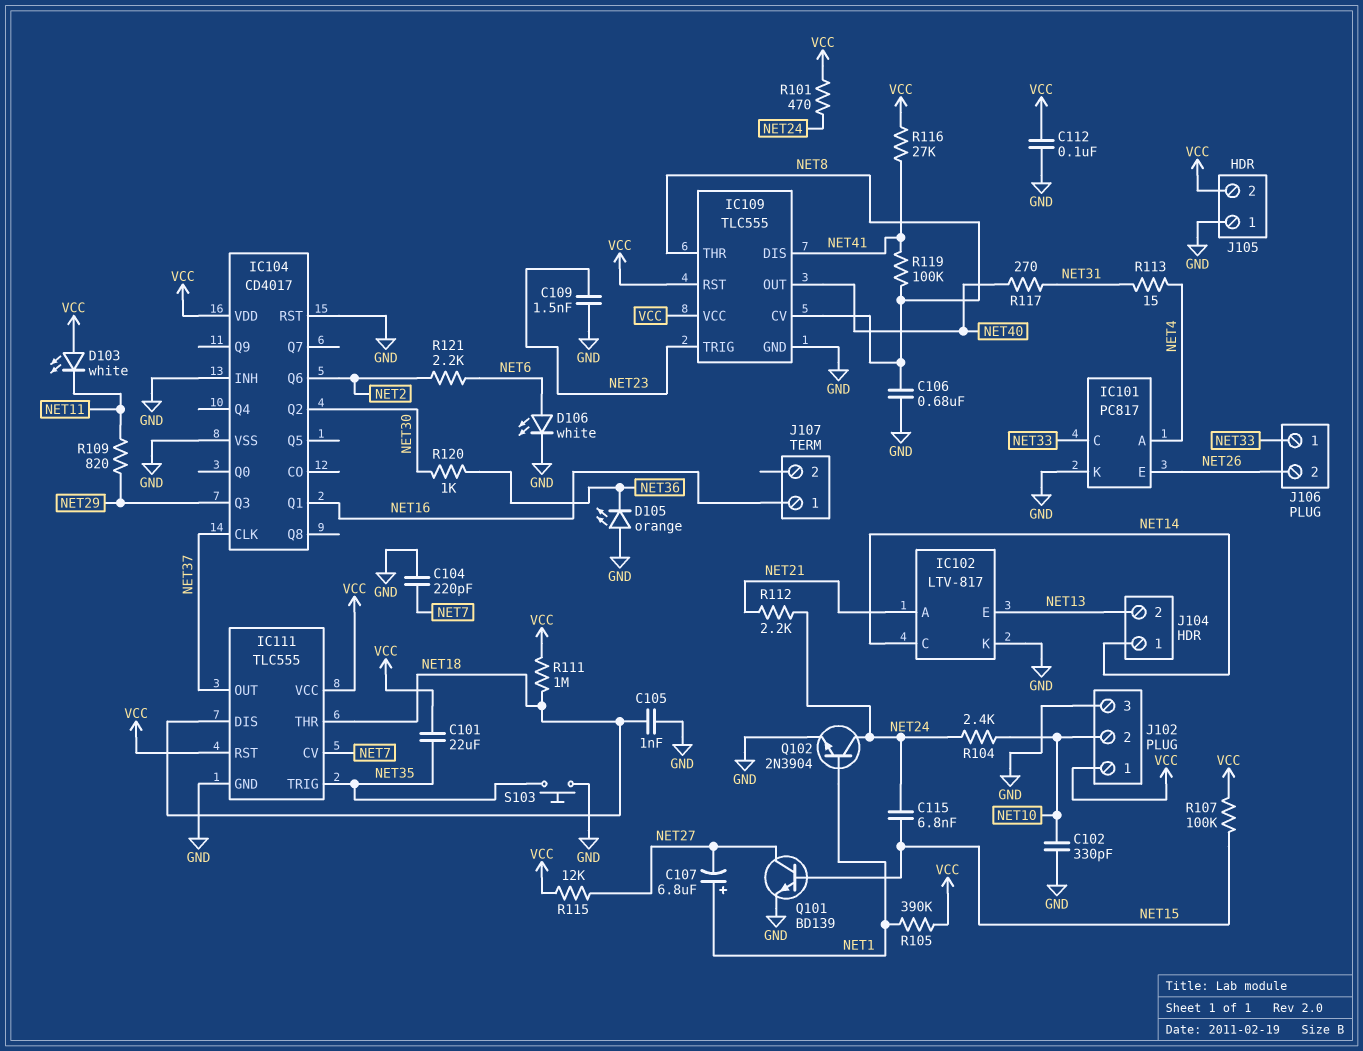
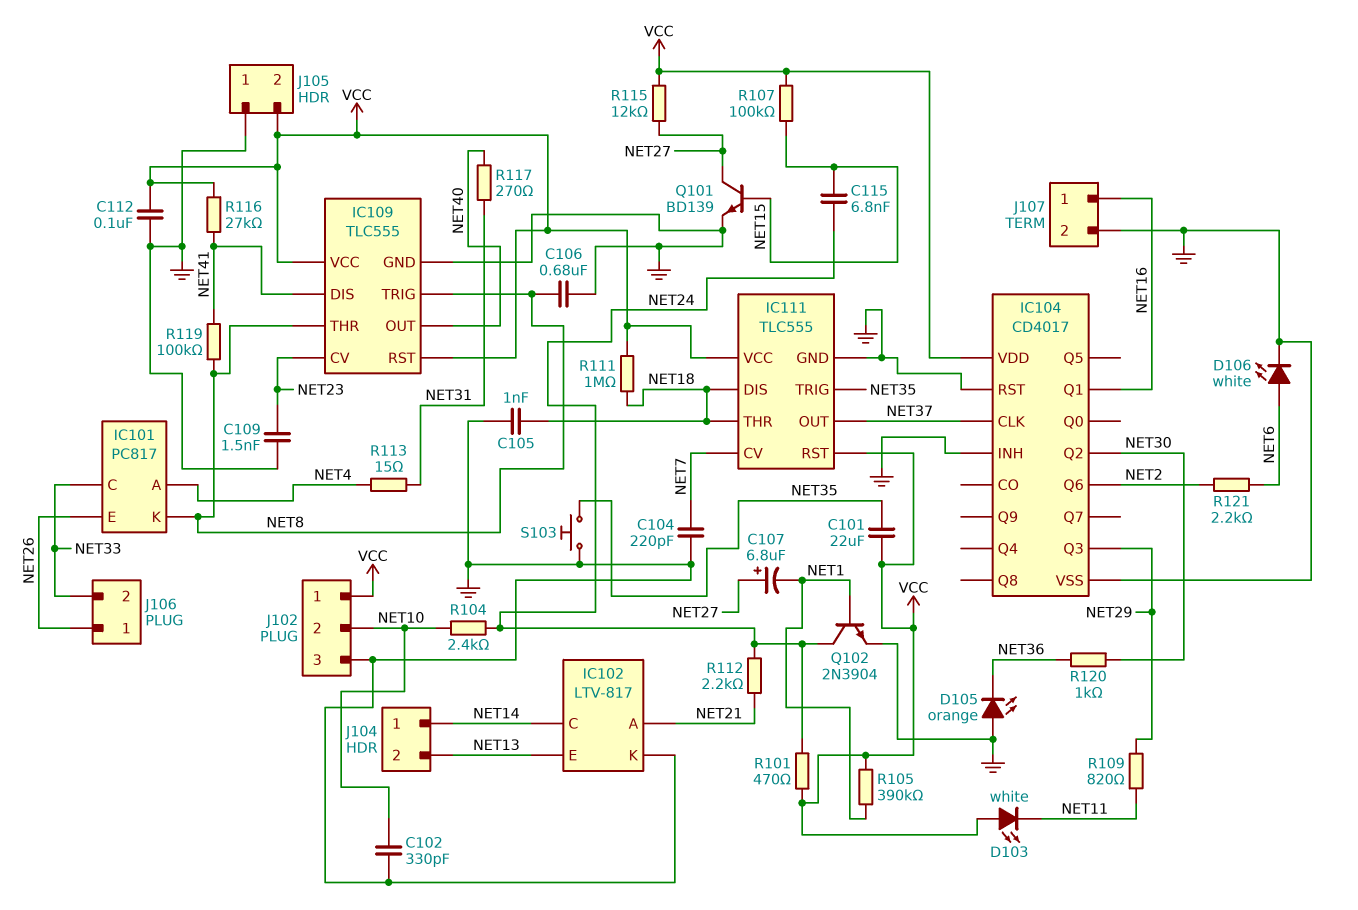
C107: 6.8uF (plus NET1, minus NET27) -> 6.8uF (plus NET27, minus NET1)
IC101 pin K: GND -> NET8
IC109 pin CV: NET8 -> NET23
IC109 pin TRIG: NET23 -> NET8
J106 pin 1: NET33 -> NET26
J106 pin 2: NET26 -> NET33
J107 pin 2: none -> GND

